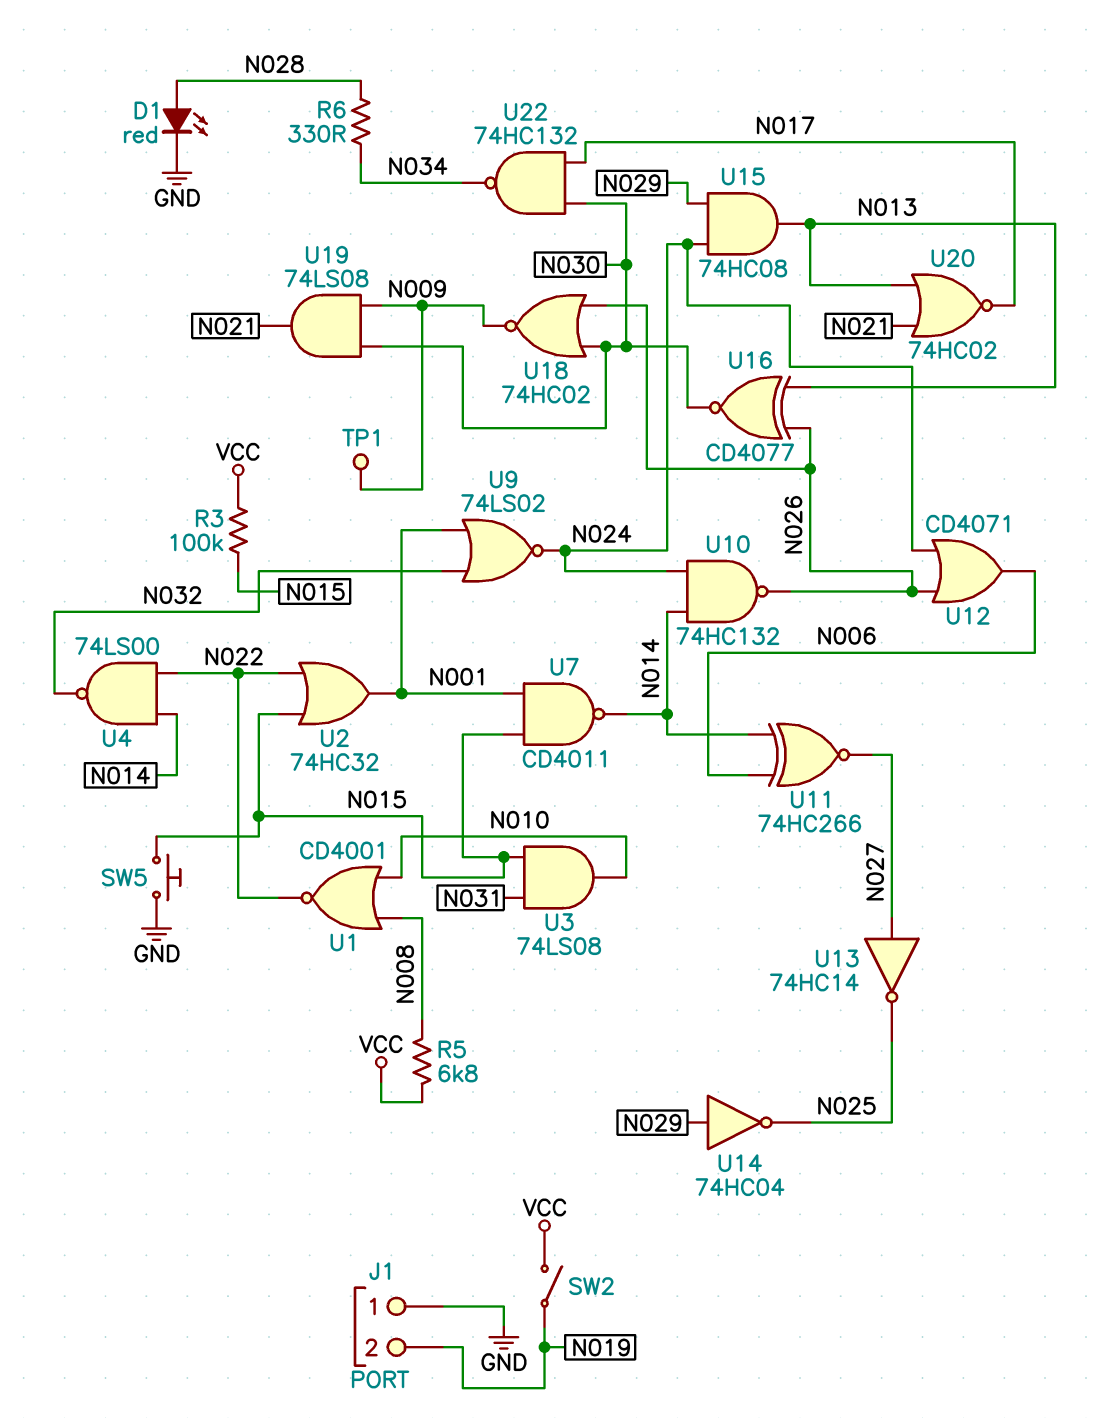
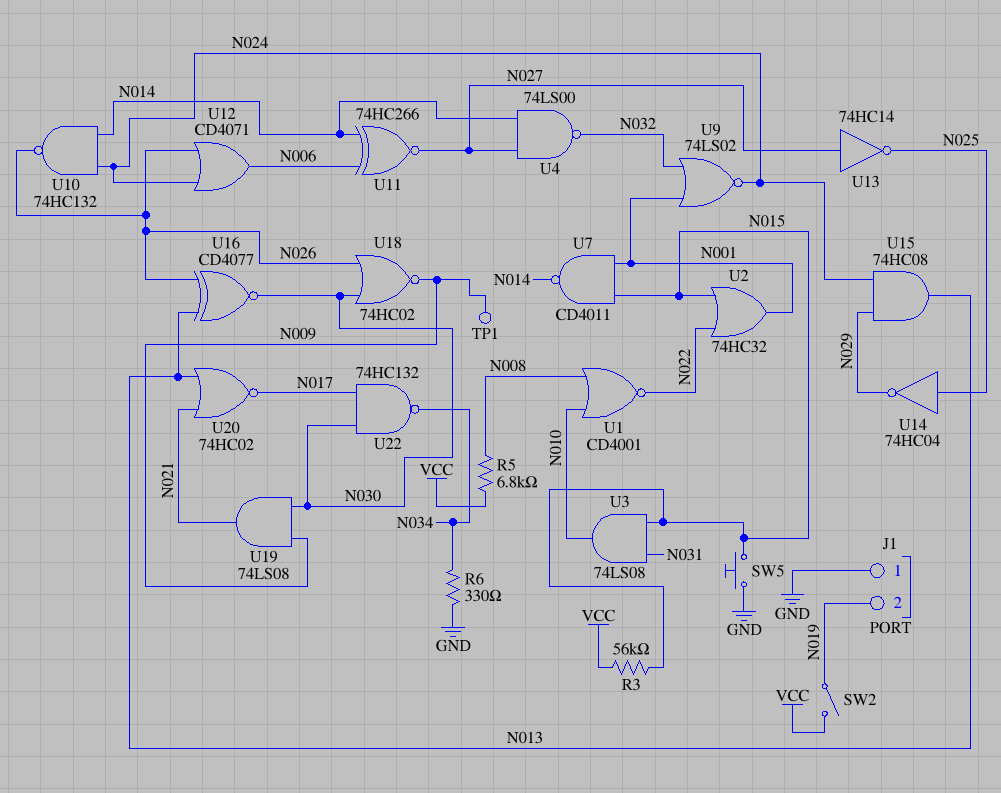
D1: LED red (A N028, K GND) -> none
R3: 100k (N015, VCC) -> 56k (N015, VCC)
R6: 330 (N028, N034) -> 330 (GND, N034)
U4: NAND 74LS00 (in N014, in N022, out N032) -> NAND 74LS00 (in N014, in N027, out N032)
U14: NOT 74HC04 (in N029, out N025) -> NOT 74HC04 (in N025, out N029)

